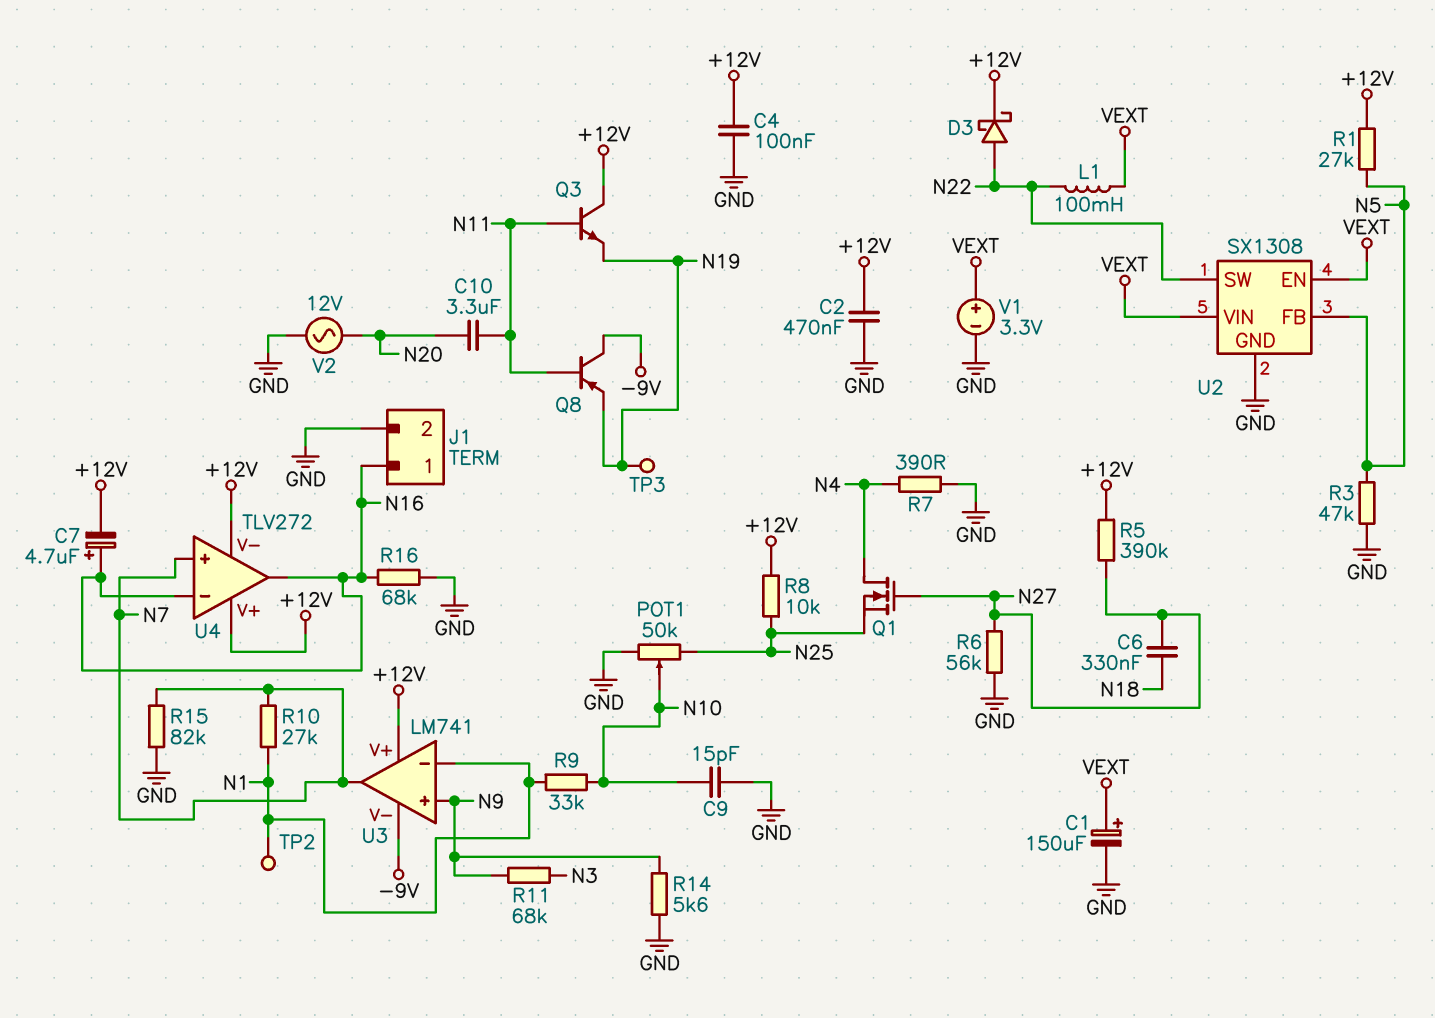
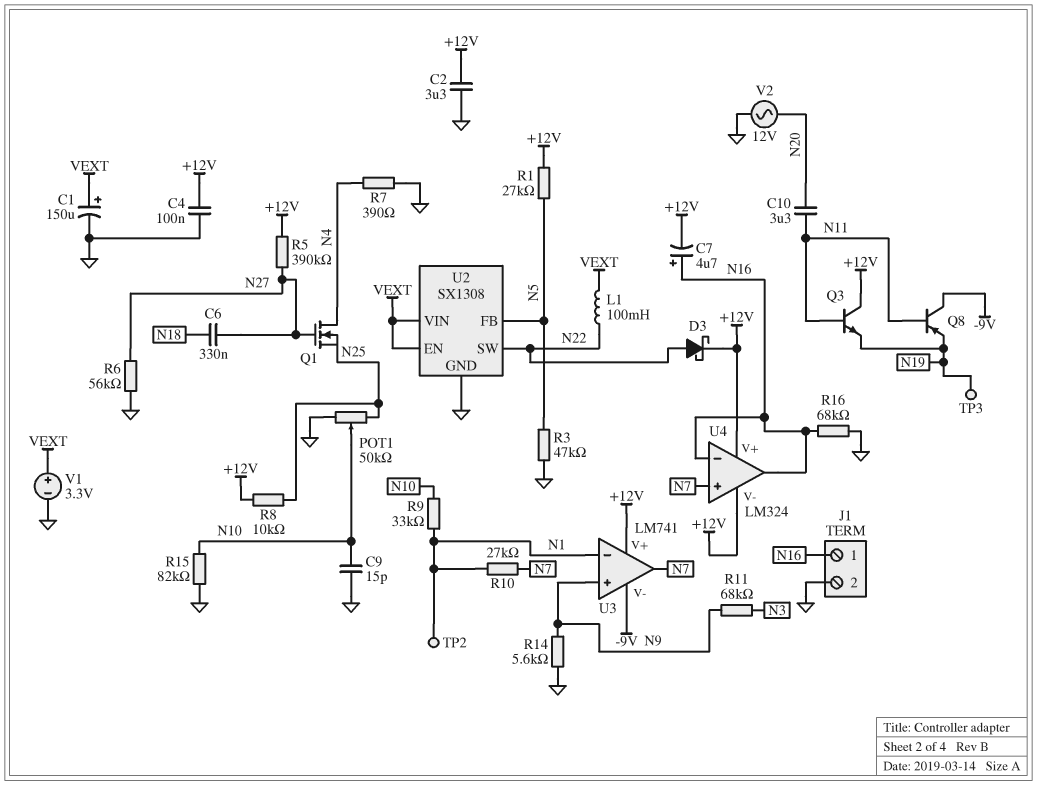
C2: 470nF (+12V, GND) -> 3.3uF (+12V, GND)
R15: 82k (GND, N7) -> 82k (GND, N10)
U4: TLV272 -> LM324

